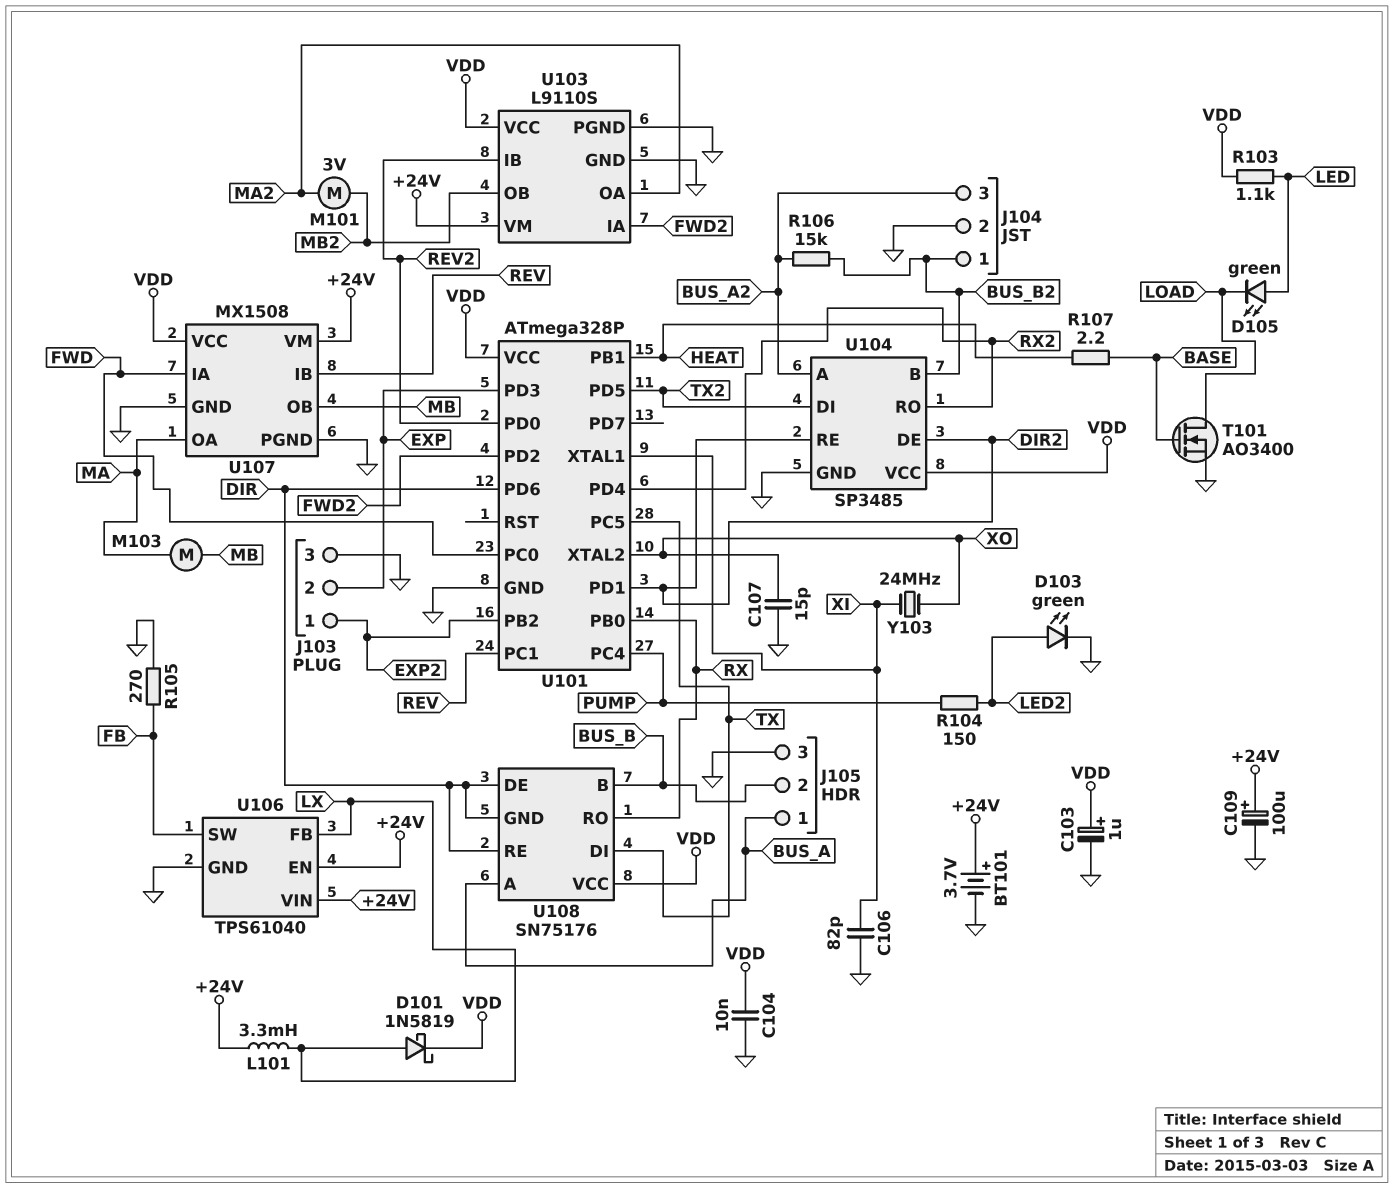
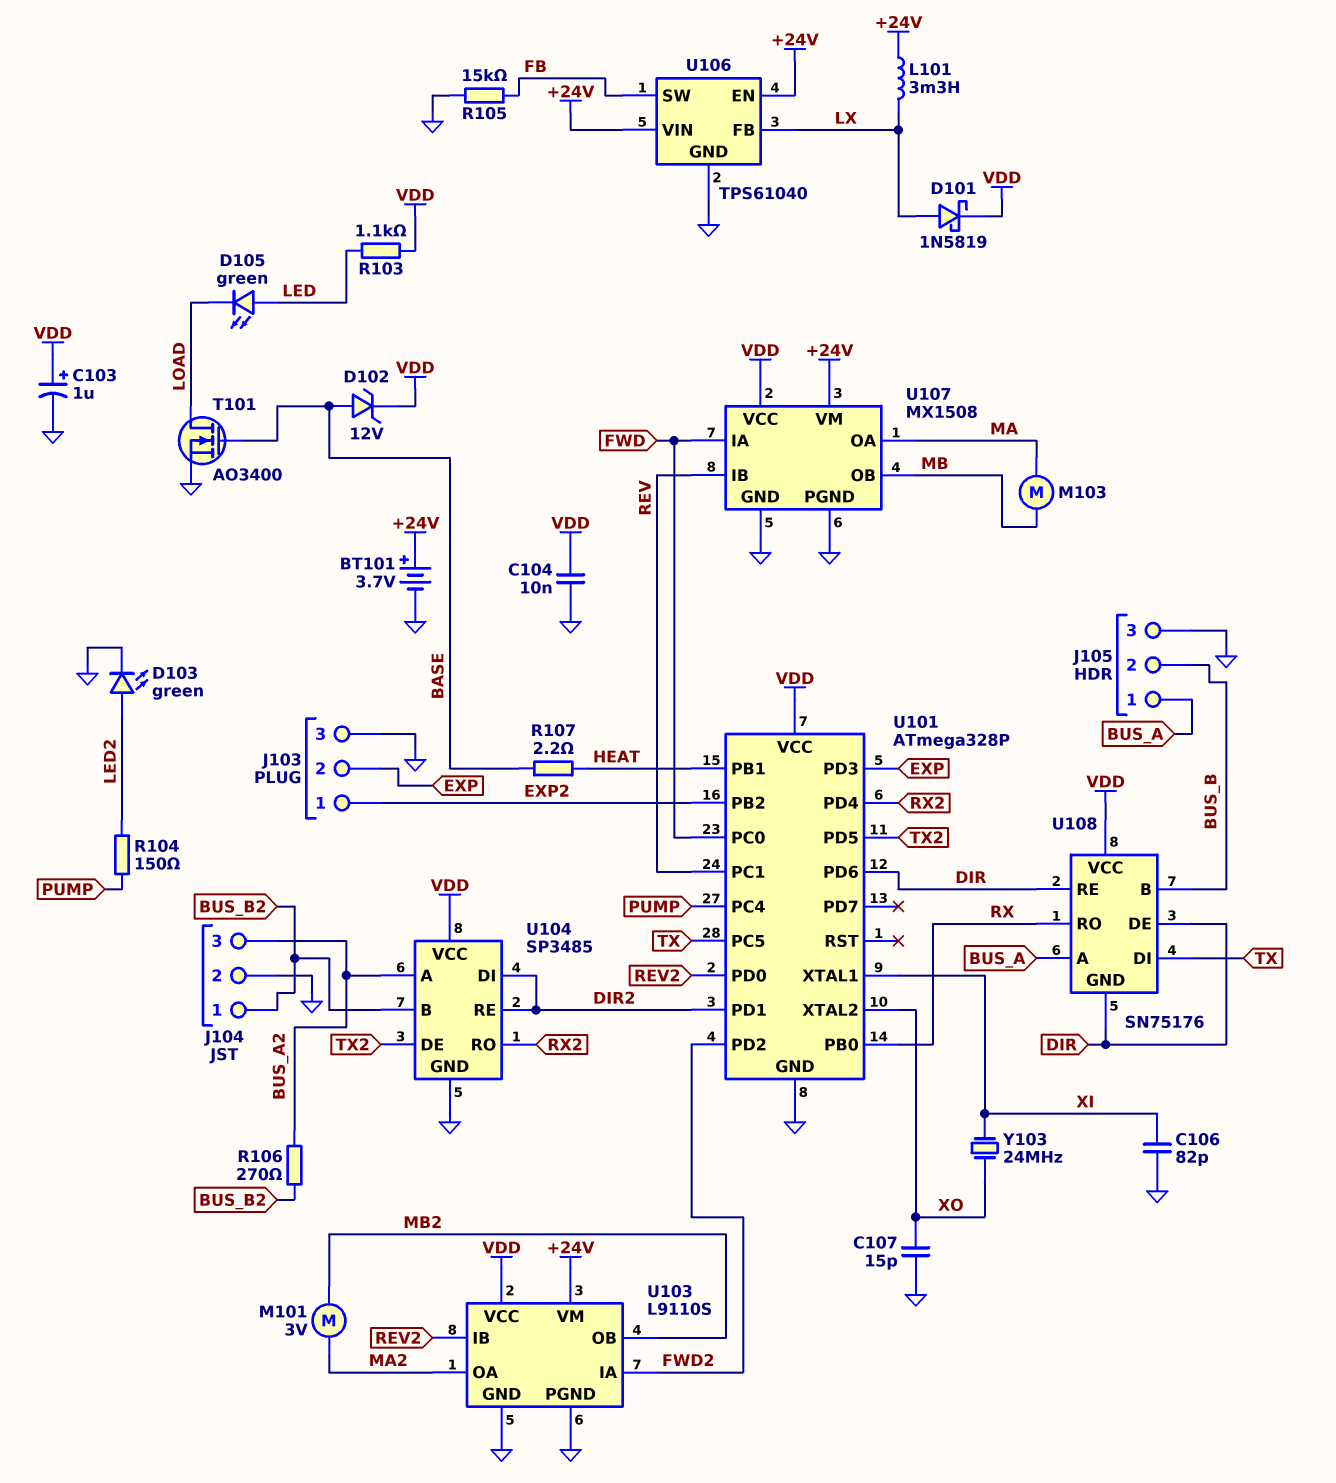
C109: 100uF (plus +24V, minus GND) -> none
D102: none -> zener 12V (A BASE, K VDD)
R105: 270 (FB, GND) -> 15k (FB, GND)
R106: 15k (BUS_A2, BUS_B2) -> 270 (BUS_A2, BUS_B2)
U104 pin DE: DIR2 -> TX2
U104 pin DI: TX2 -> DIR2

